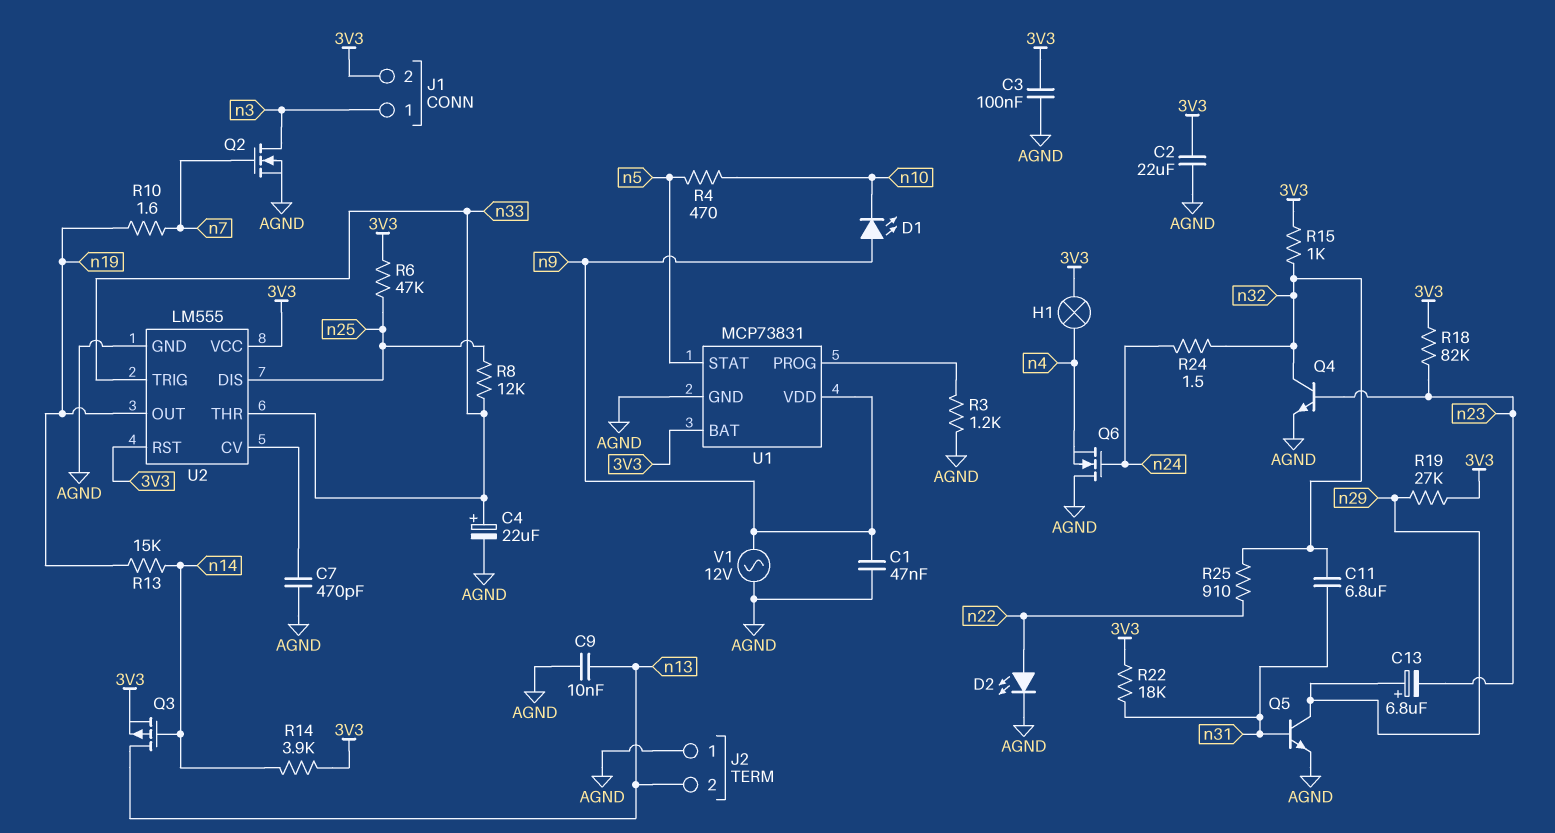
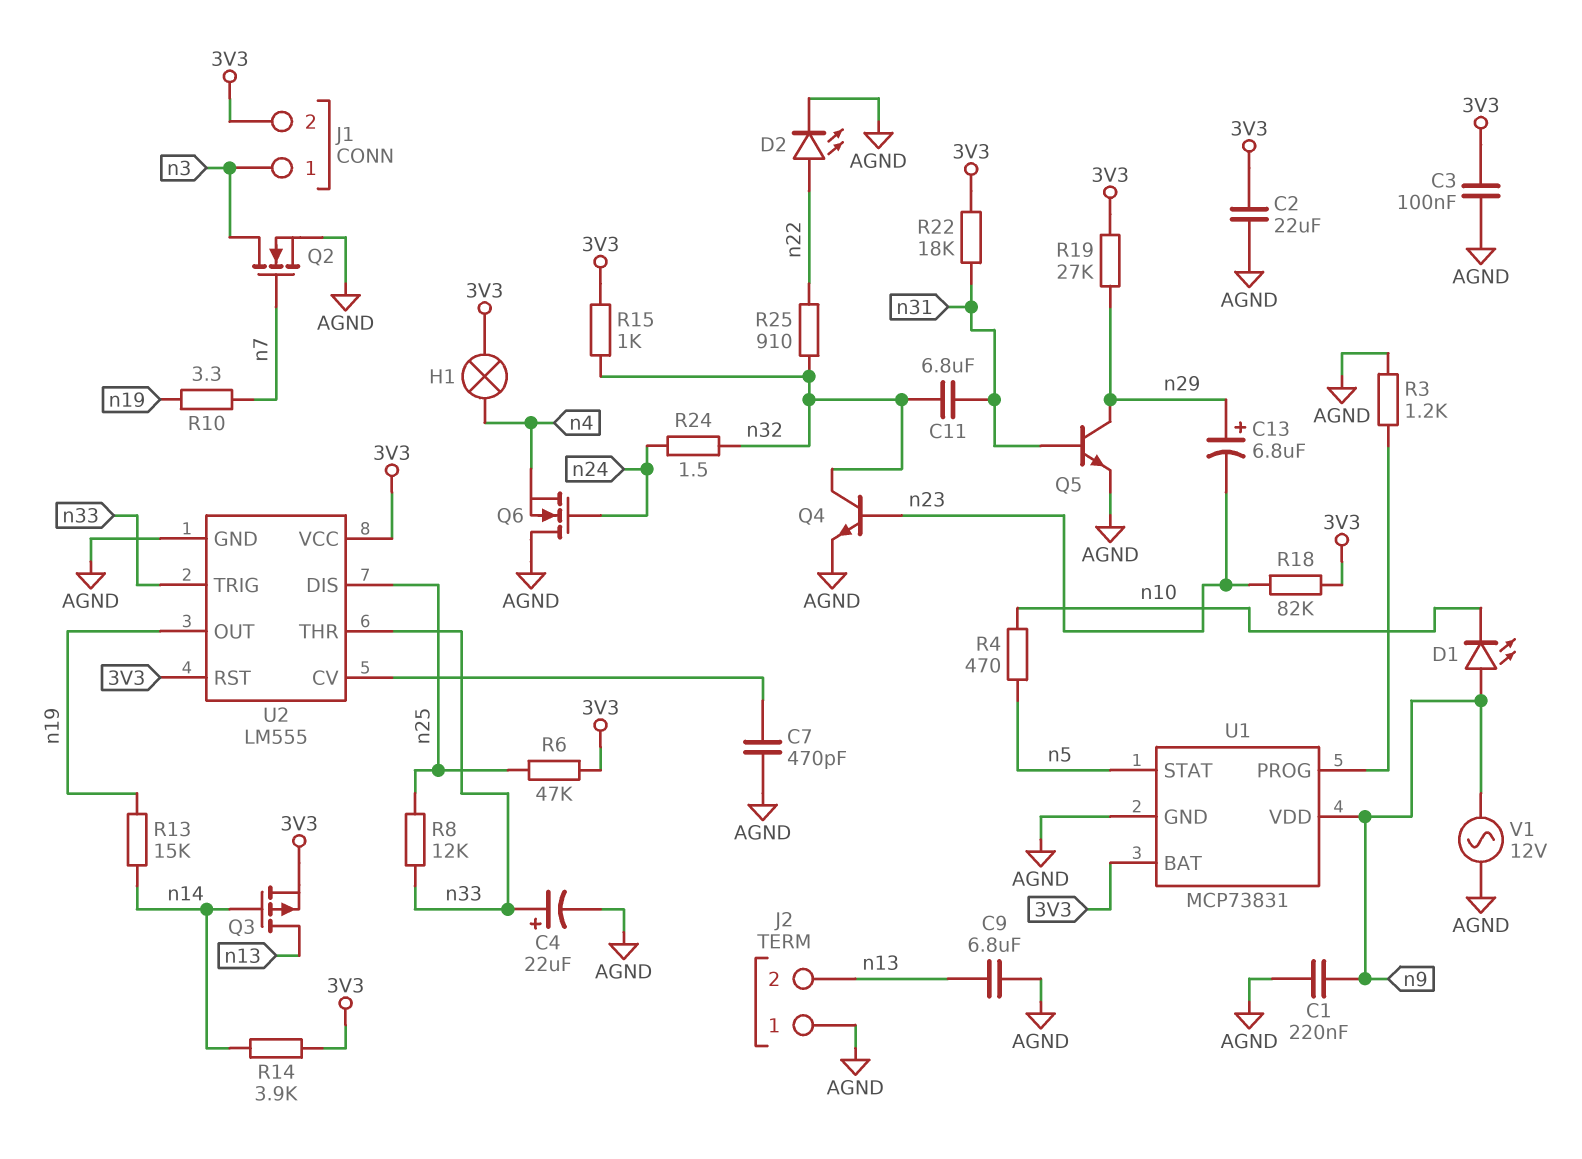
C1: 47nF (AGND, n9) -> 220nF (AGND, n9)
C9: 10nF (AGND, n13) -> 6.8uF (AGND, n13)
R10: 1.6 (n7, n19) -> 3.3 (n7, n19)

